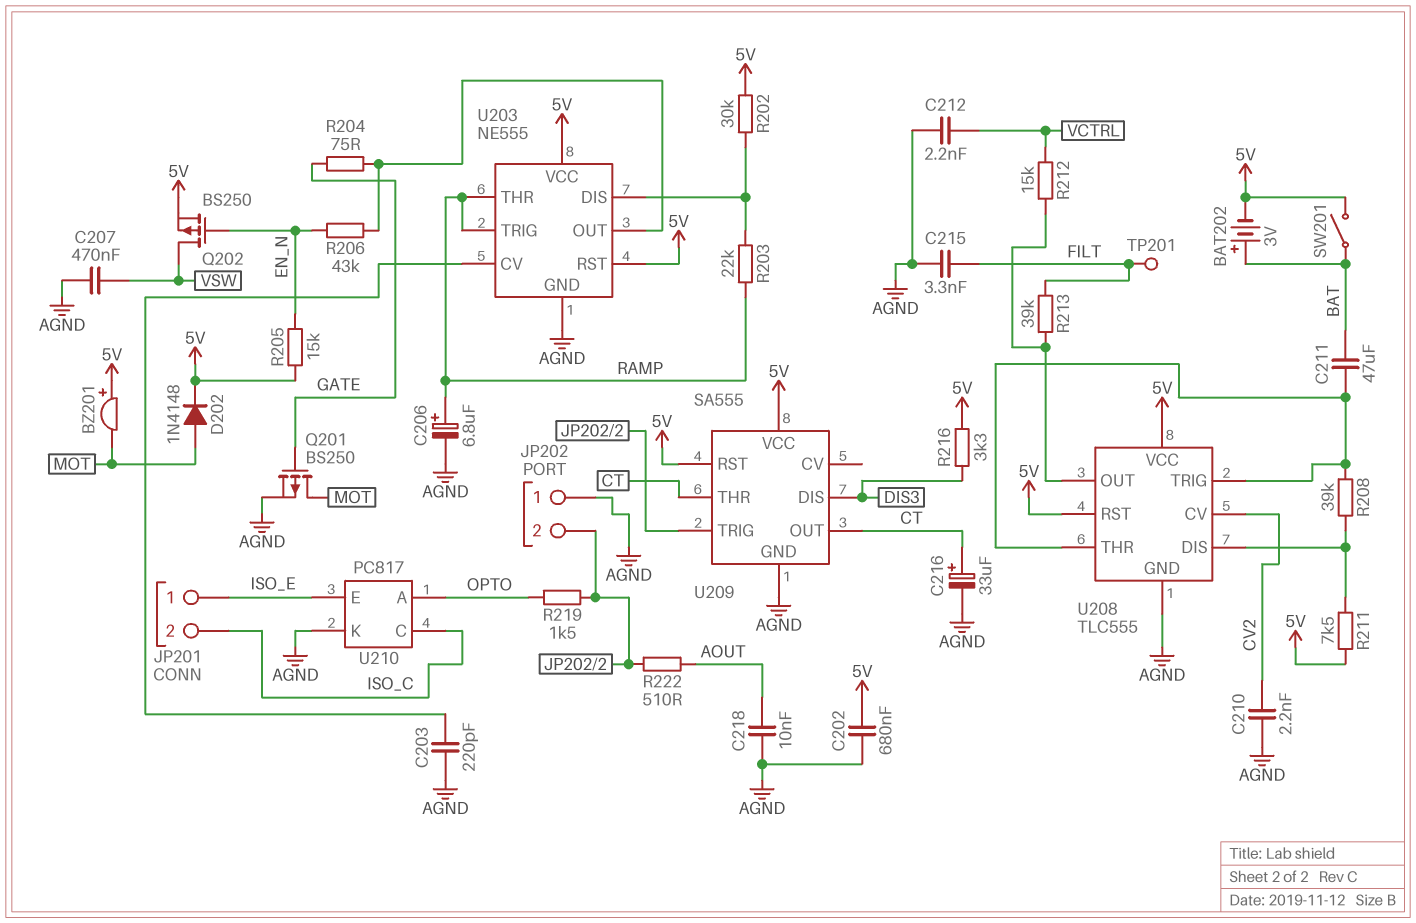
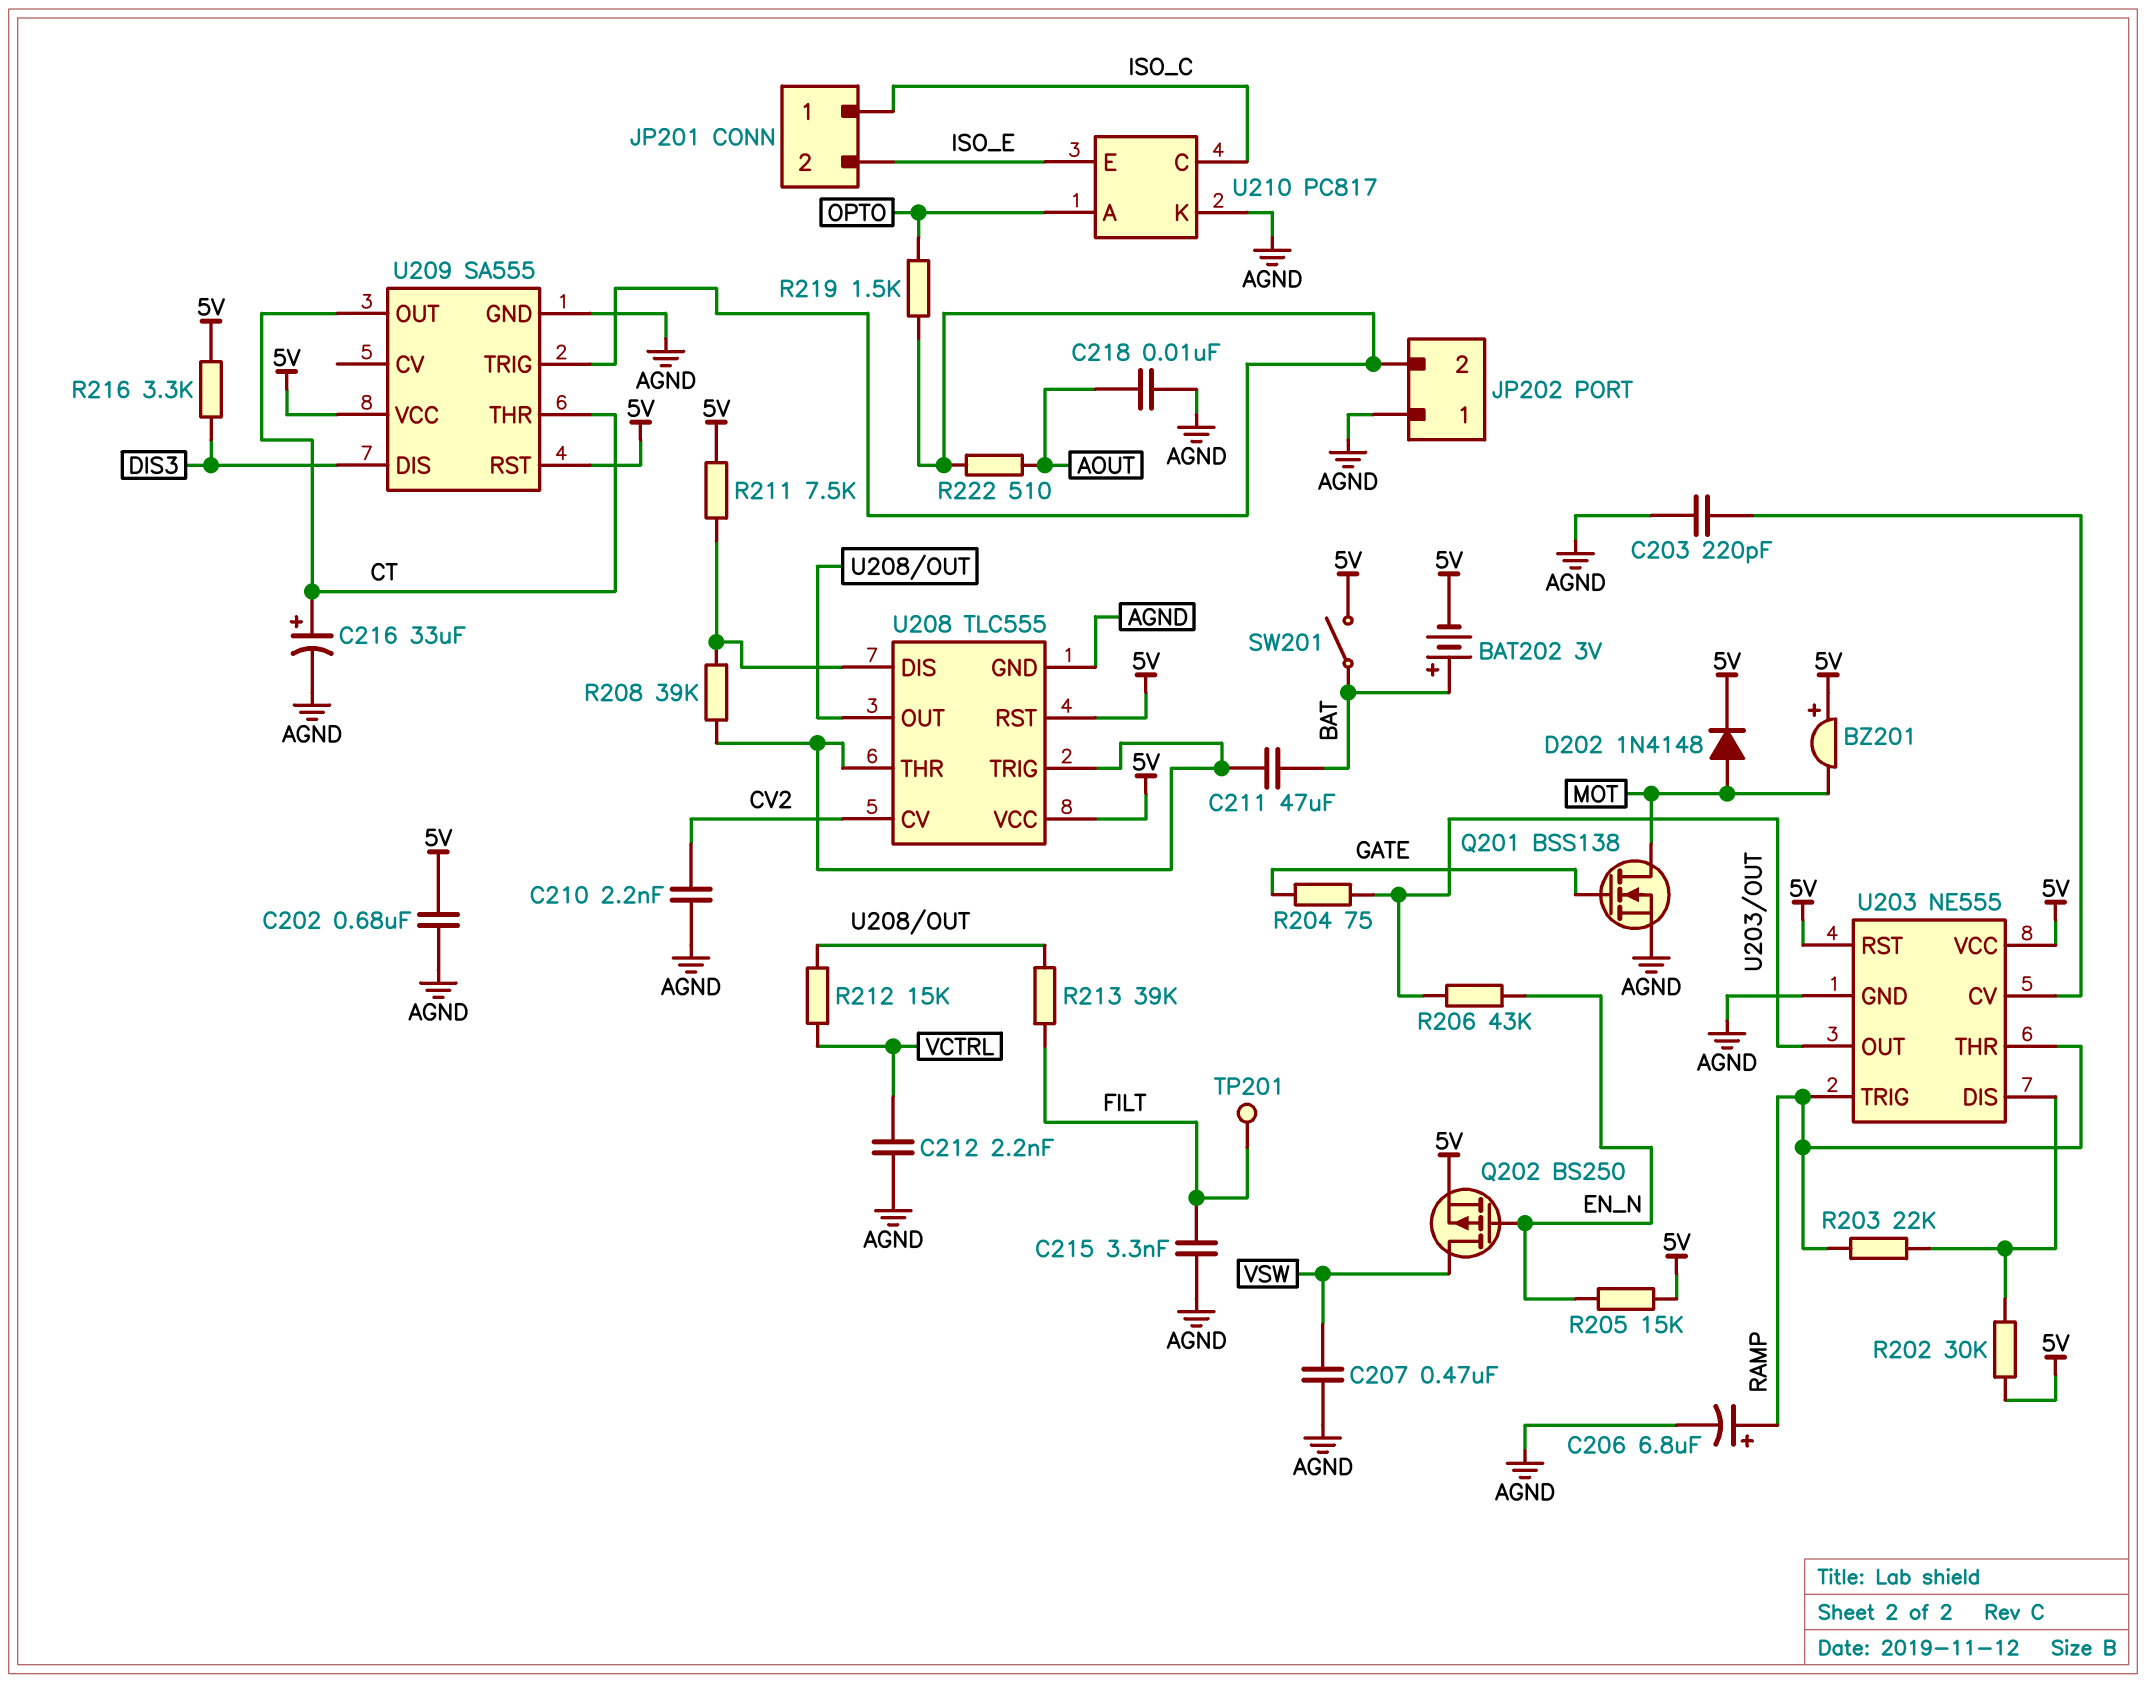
JP201 pin 1: ISO_E -> ISO_C
JP201 pin 2: ISO_C -> ISO_E
Q201: PMOS BS250 (G GATE, D MOT, S AGND) -> NMOS BSS138 (G GATE, D MOT, S AGND)

